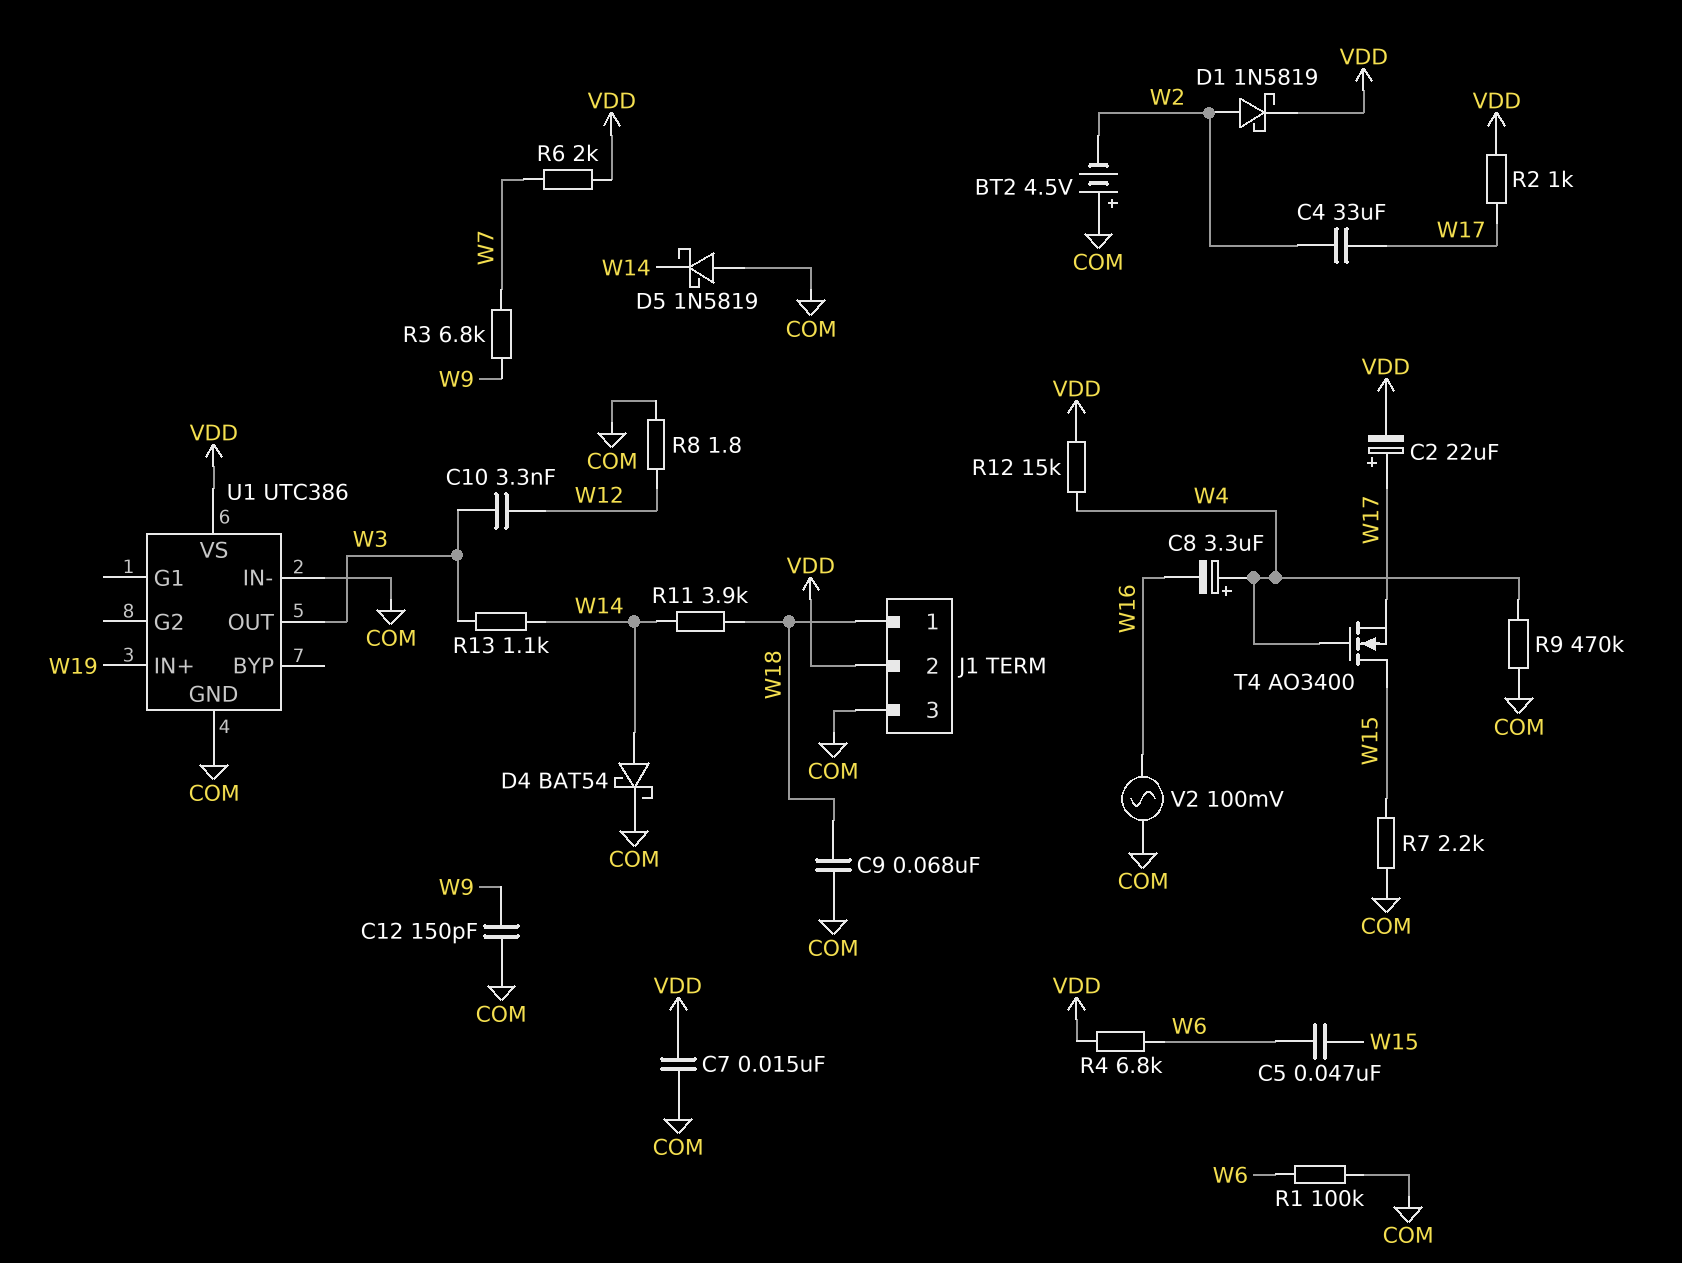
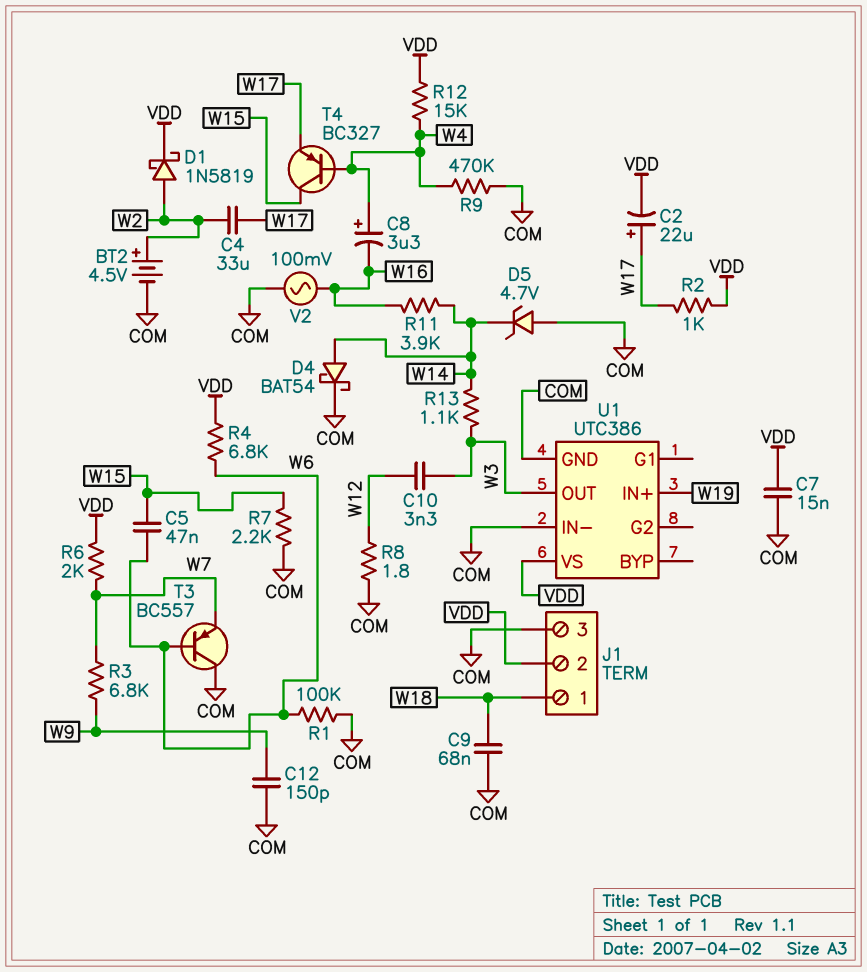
BT2: 4.5V (plus COM, minus W2) -> 4.5V (plus W2, minus COM)
D5: schottky 1N5819 (A COM, K W14) -> zener 4.7V (A COM, K W14)
R11: 3.9k (W14, W18) -> 3.9k (W14, W16)
T3: none -> PNP BC557 (B W6, C COM, E W7)
T4: NMOS AO3400 (G W4, D W15, S W17) -> PNP BC327 (B W4, C W15, E W17)

